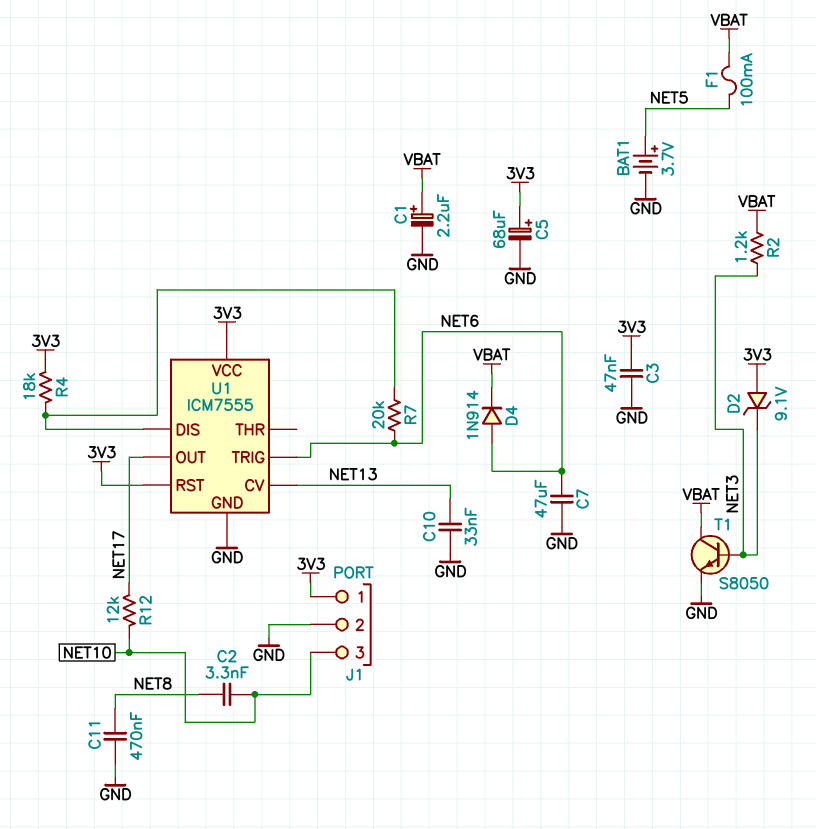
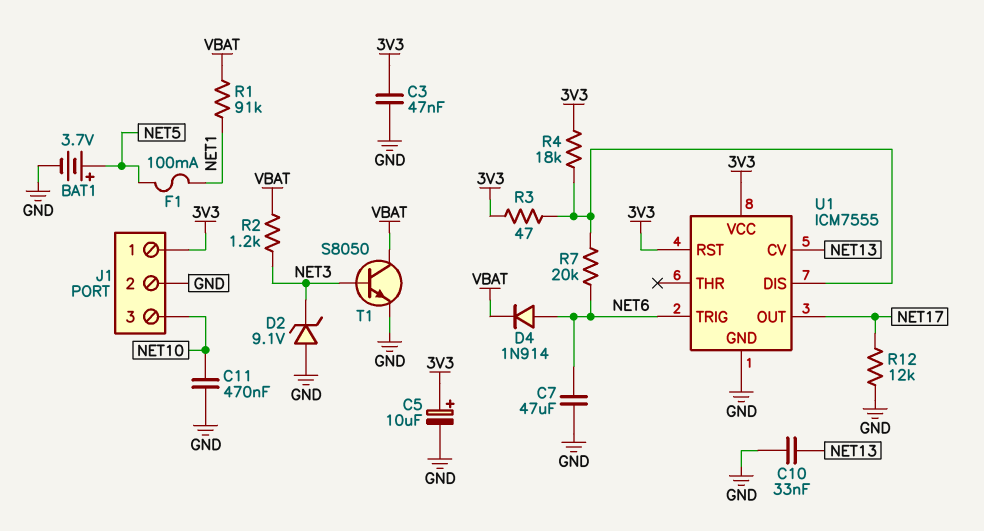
C1: 2.2uF (plus VBAT, minus GND) -> none
C2: 3.3nF (NET8, NET10) -> none
C5: 68uF (plus 3V3, minus GND) -> 10uF (plus 3V3, minus GND)
C11: 470nF (GND, NET8) -> 470nF (GND, NET10)
D2: zener 9.1V (A 3V3, K NET3) -> zener 9.1V (A GND, K NET3)
F1: 100mA (NET5, VBAT) -> 100mA (NET1, NET5)
R1: none -> 91k (NET1, VBAT)
R3: none -> 47 (3V3, U1/DIS)
R12: 12k (NET10, NET17) -> 12k (GND, NET17)

